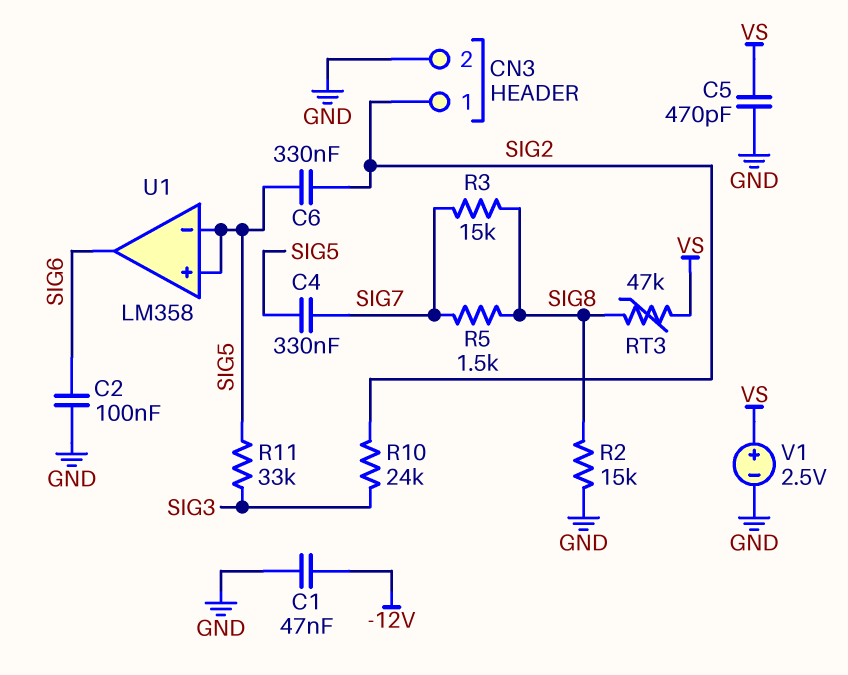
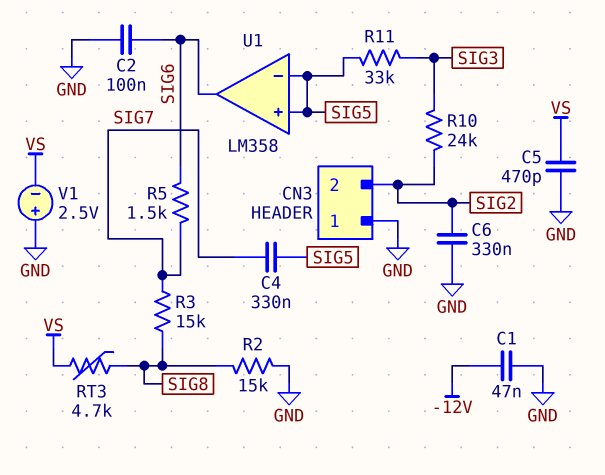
C6: 330nF (SIG2, SIG5) -> 330nF (GND, SIG2)
CN3 pin 1: SIG2 -> GND
CN3 pin 2: GND -> SIG2
R5: 1.5k (SIG7, SIG8) -> 1.5k (SIG6, SIG7)
RT3: 47k (SIG8, VS) -> 4.7k (SIG8, VS)
V1: 2.5V (plus VS, minus GND) -> 2.5V (plus GND, minus VS)

